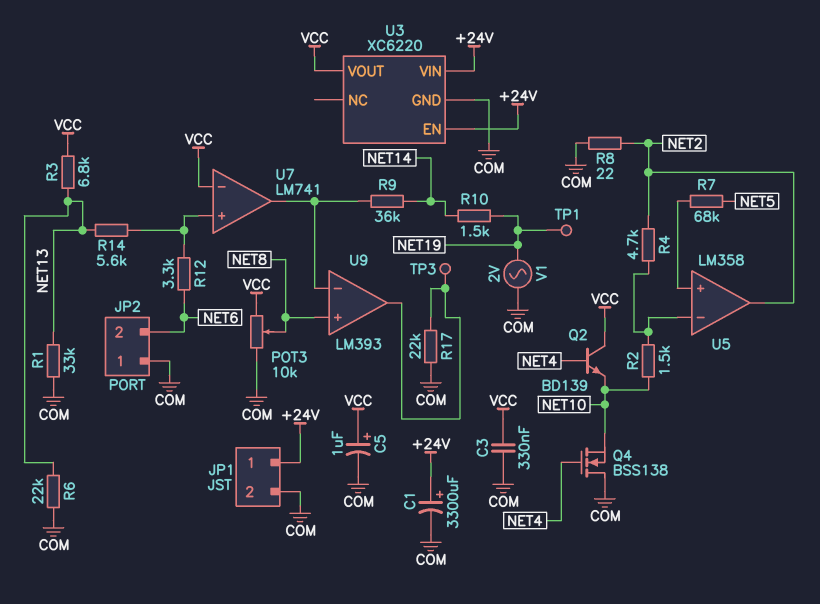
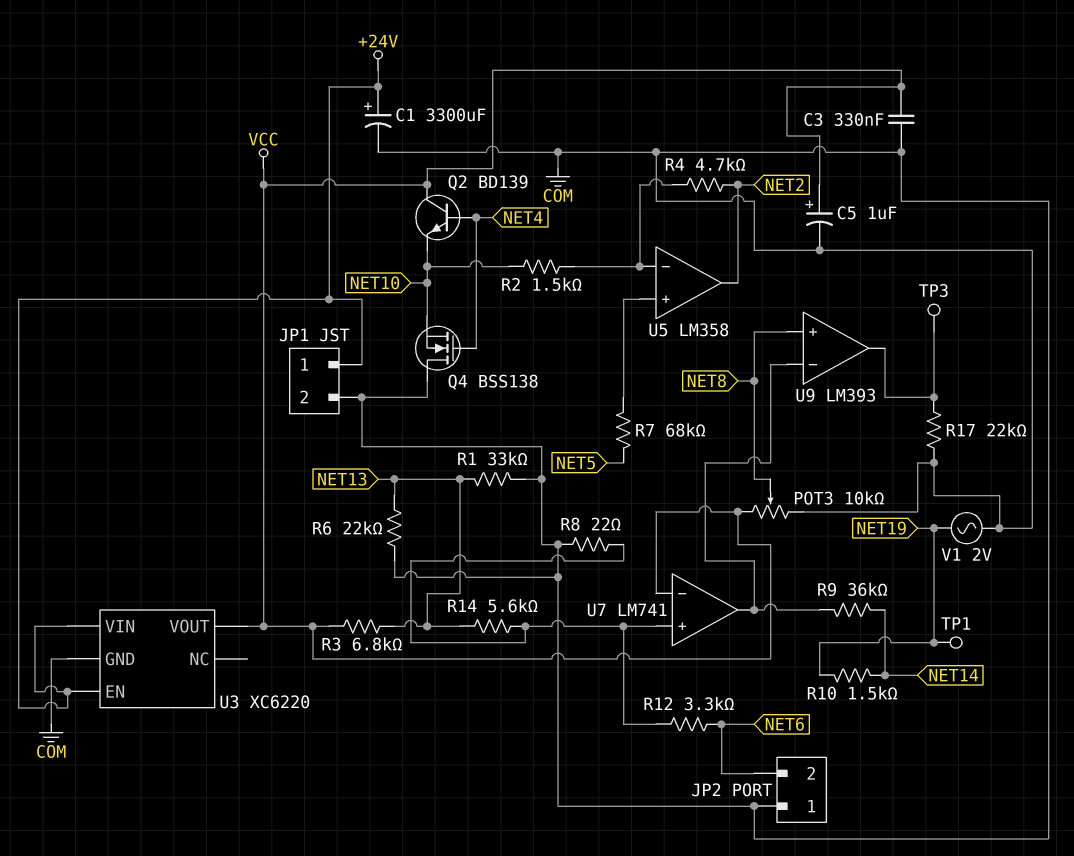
R8: 22 (COM, NET2) -> 22 (COM, U7/in+)

